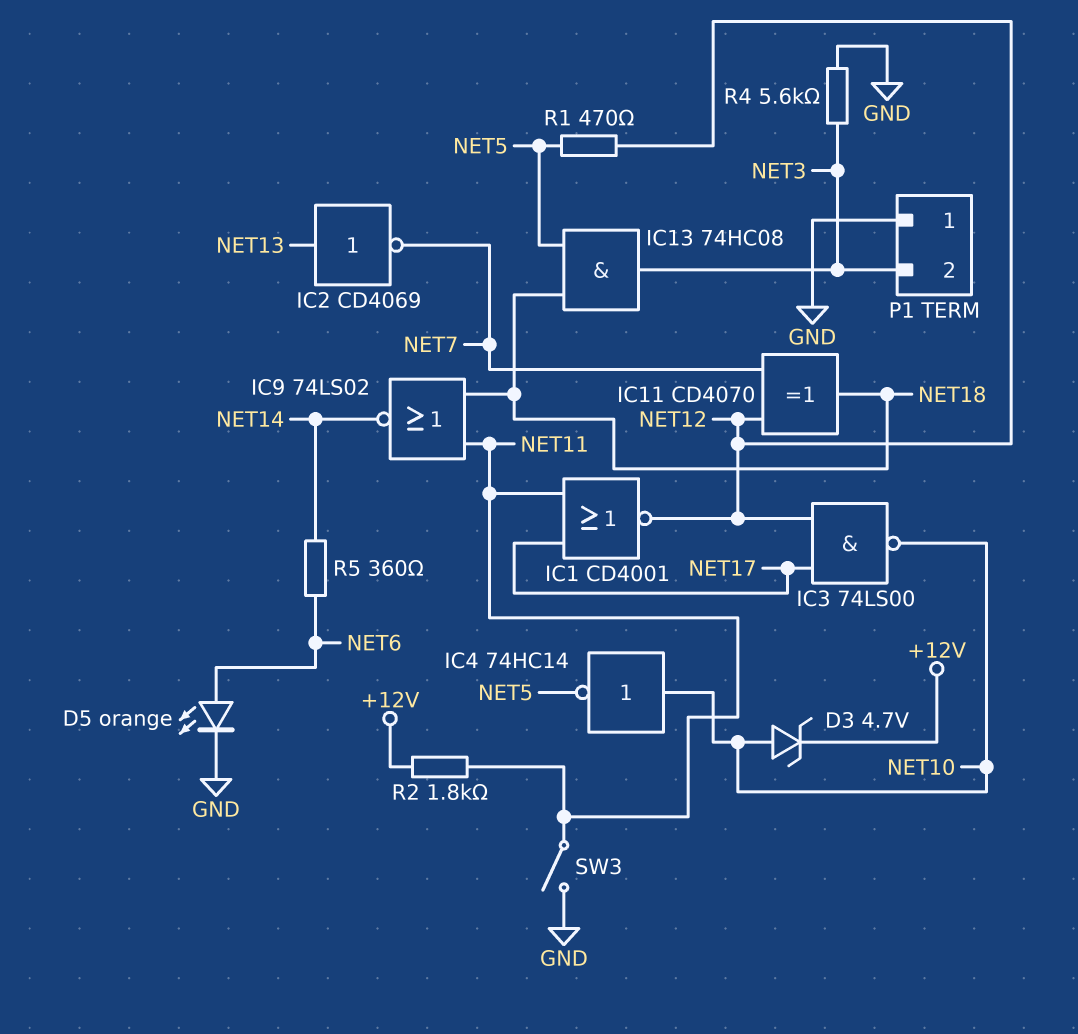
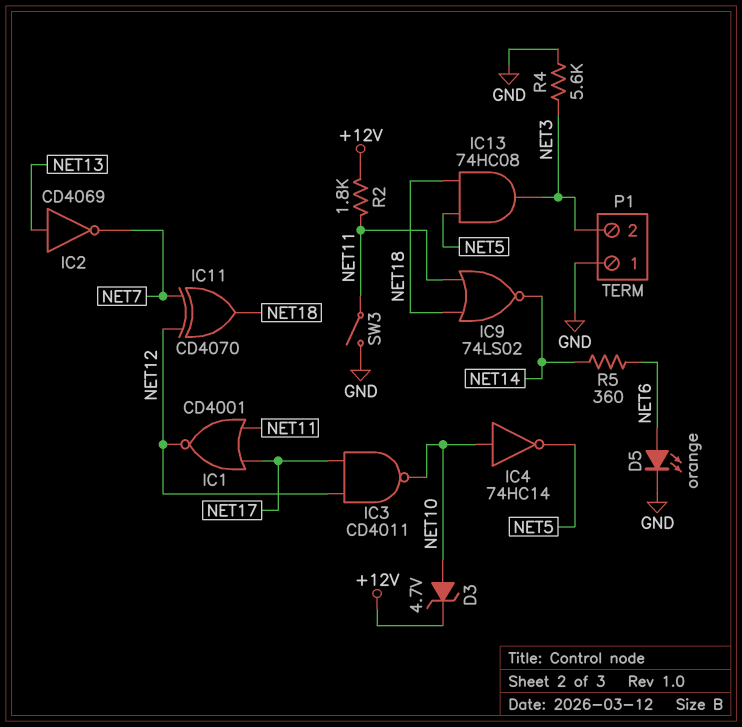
IC3: NAND 74LS00 (in NET12, in NET17, out NET10) -> NAND CD4011 (in NET12, in NET17, out NET10)
R1: 470 (NET5, NET12) -> none

